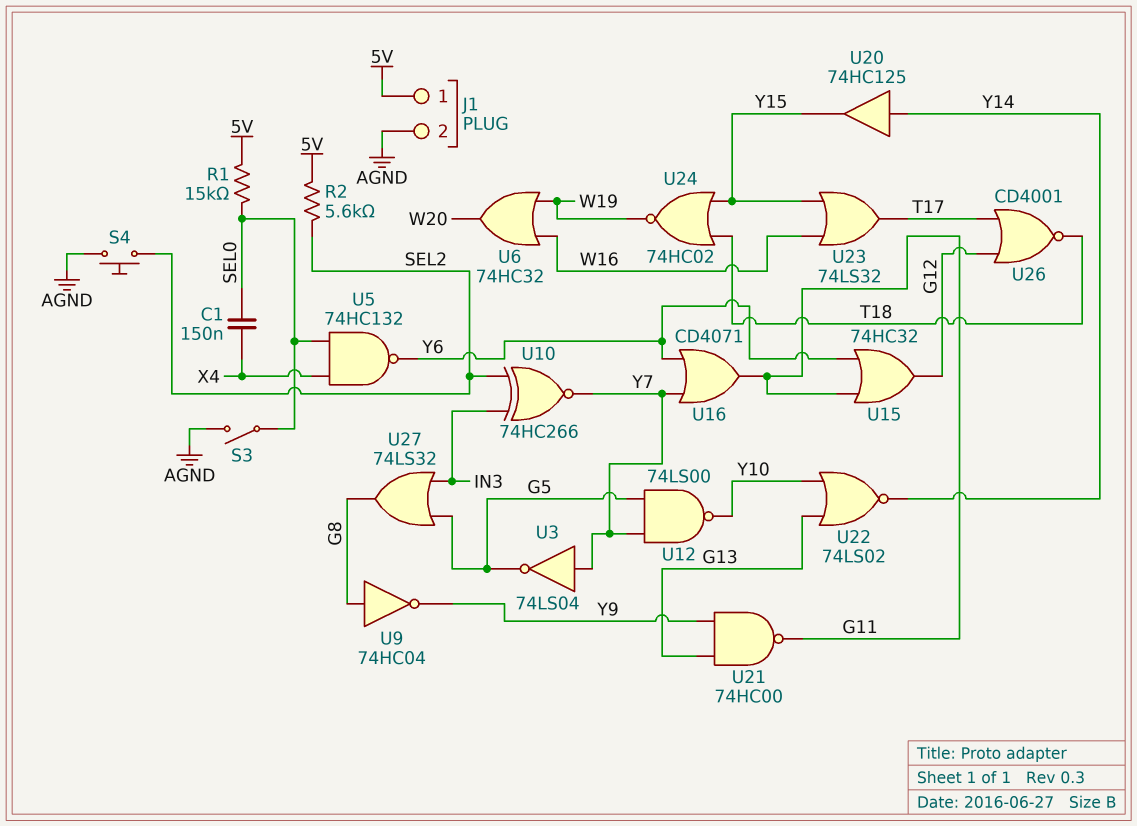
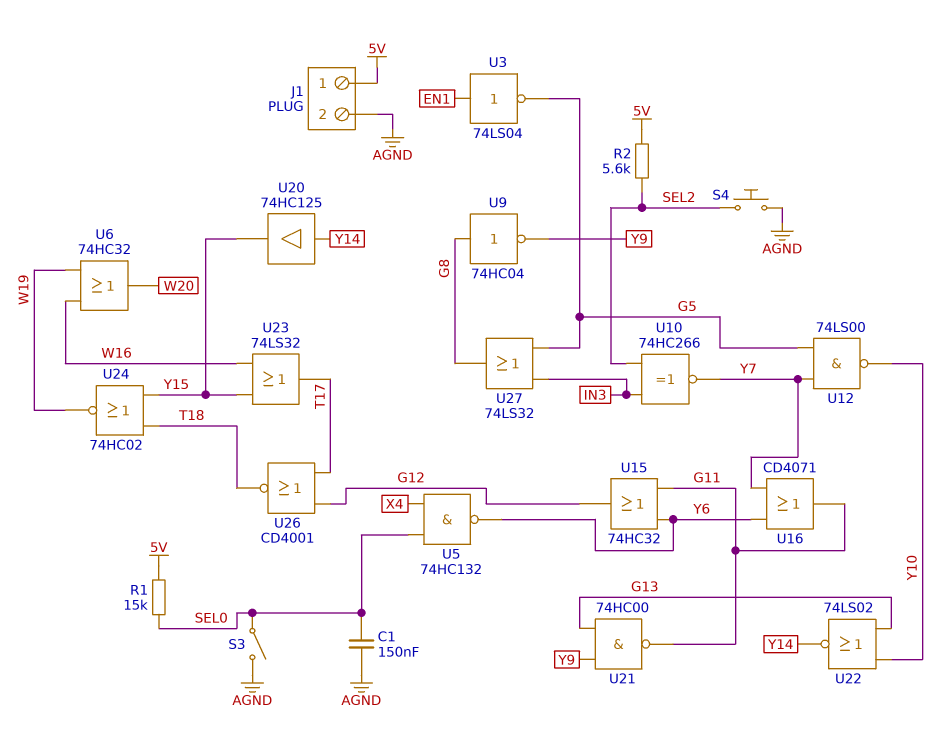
C1: 150nF (SEL0, X4) -> 150nF (AGND, SEL0)
U3: NOT 74LS04 (in Y7, out G5) -> NOT 74LS04 (in EN1, out G5)

